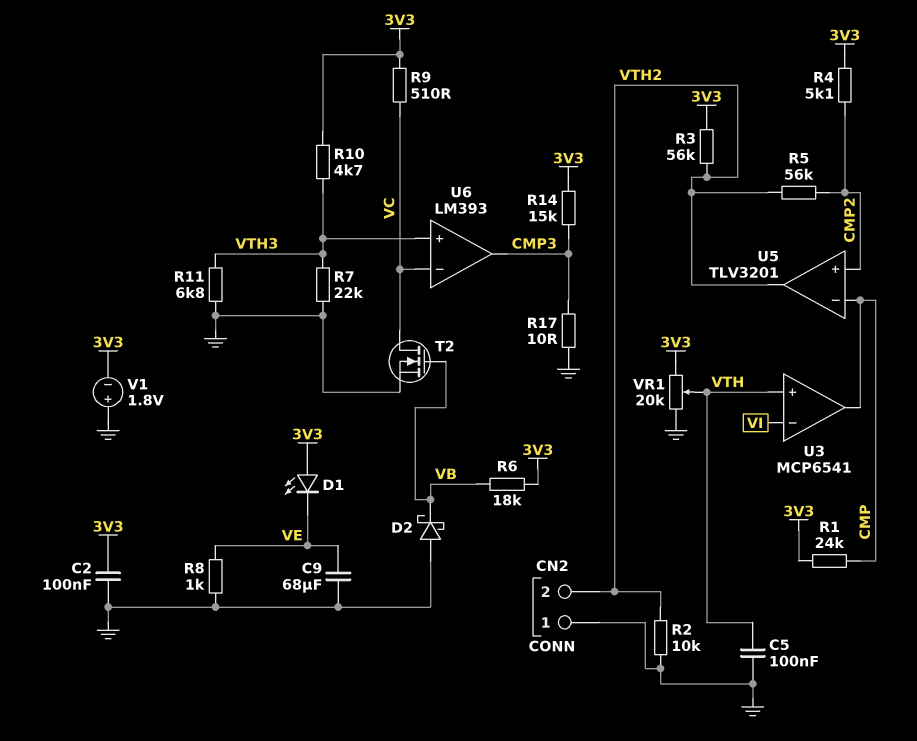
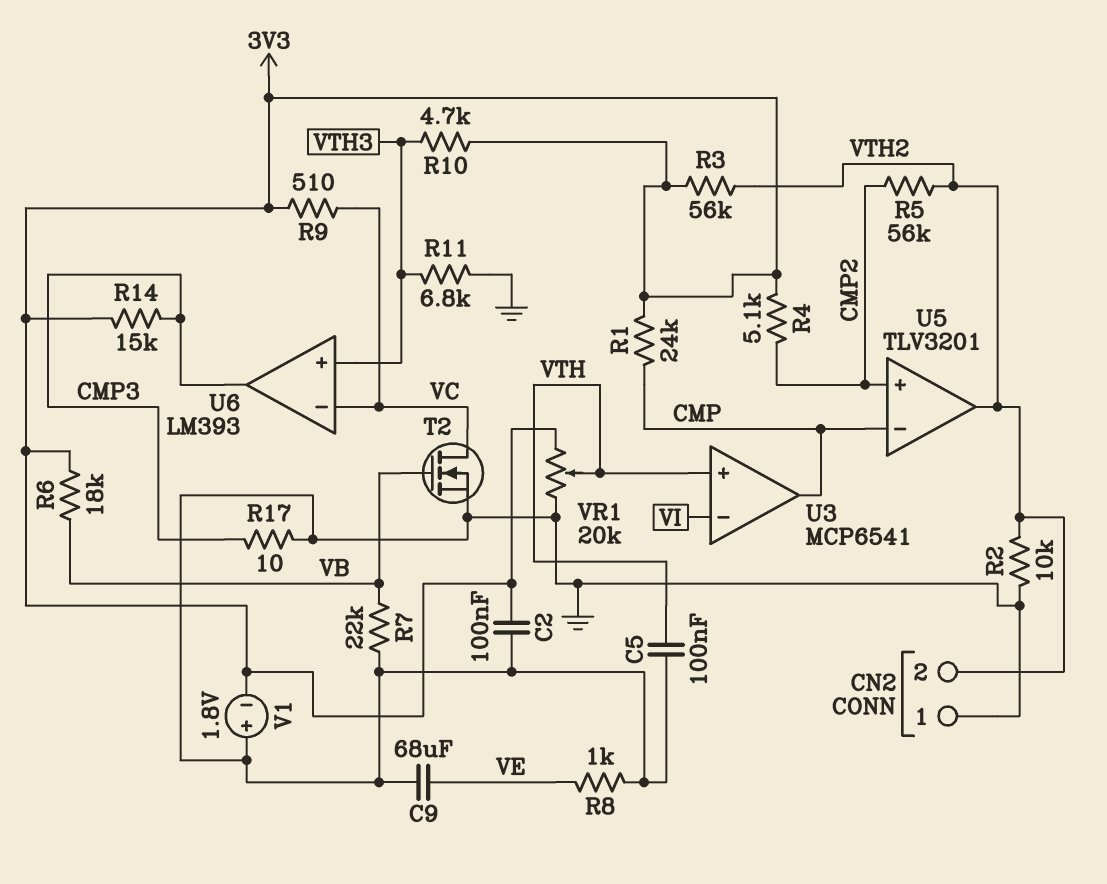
D1: LED (A 3V3, K VE) -> none
D2: schottky (A GND, K VB) -> none
R7: 22k (GND, VTH3) -> 22k (GND, VB)

